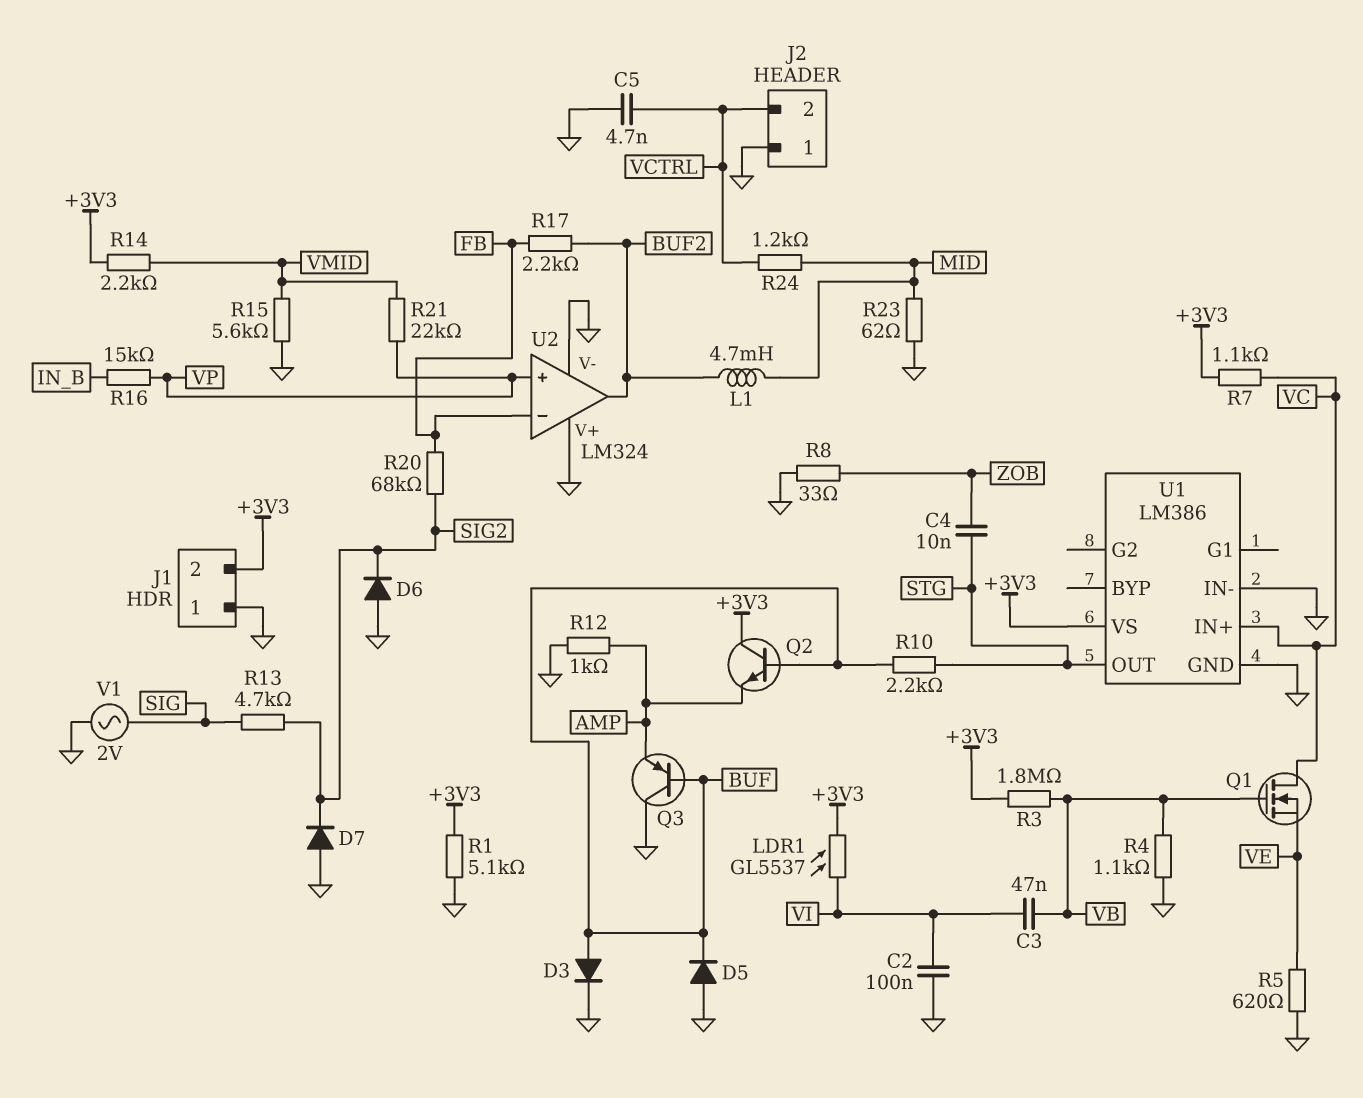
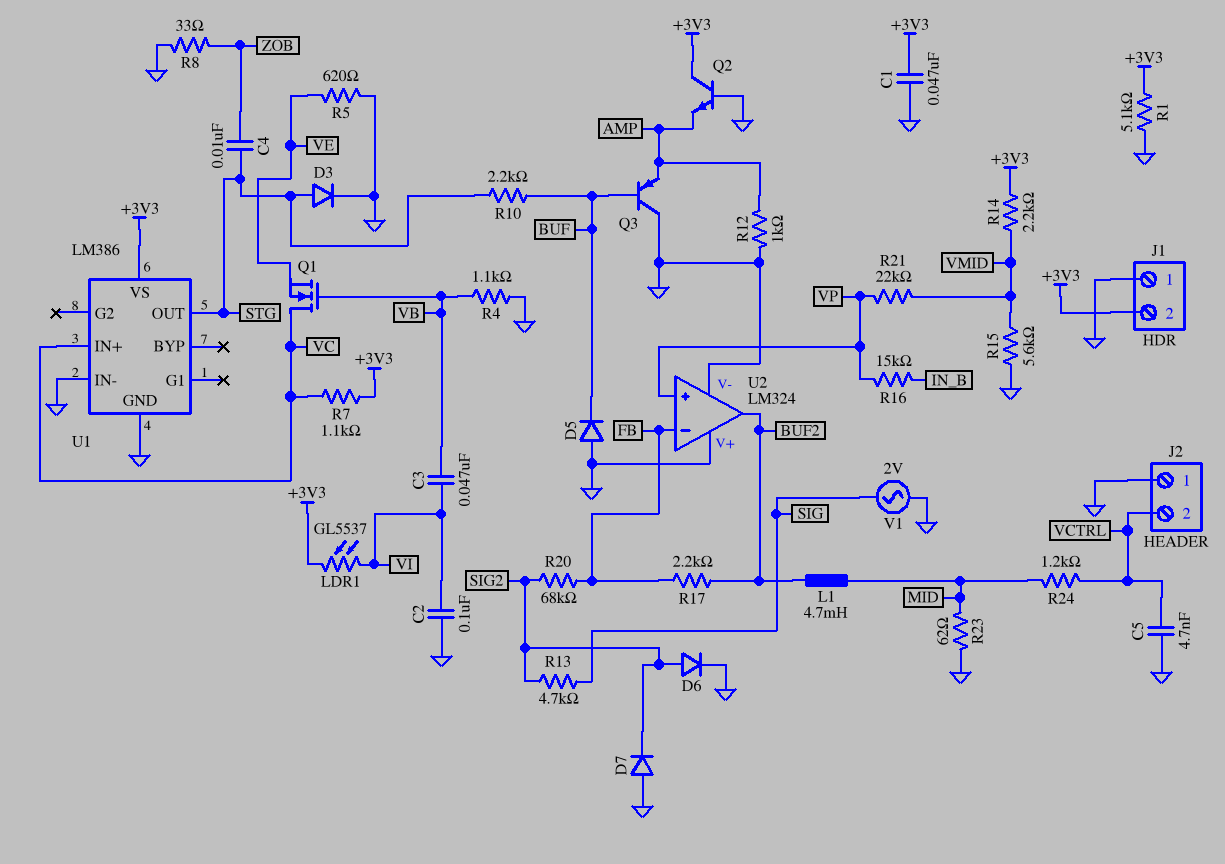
C1: none -> 47nF (+3V3, GND)
D3: diode (A BUF, K GND) -> diode (A STG, K GND)
D6: diode (A GND, K SIG2) -> diode (A SIG2, K GND)
Q2: NPN (B BUF, C +3V3, E AMP) -> NPN (B GND, C +3V3, E AMP)
R3: 1.8M (+3V3, VB) -> none

